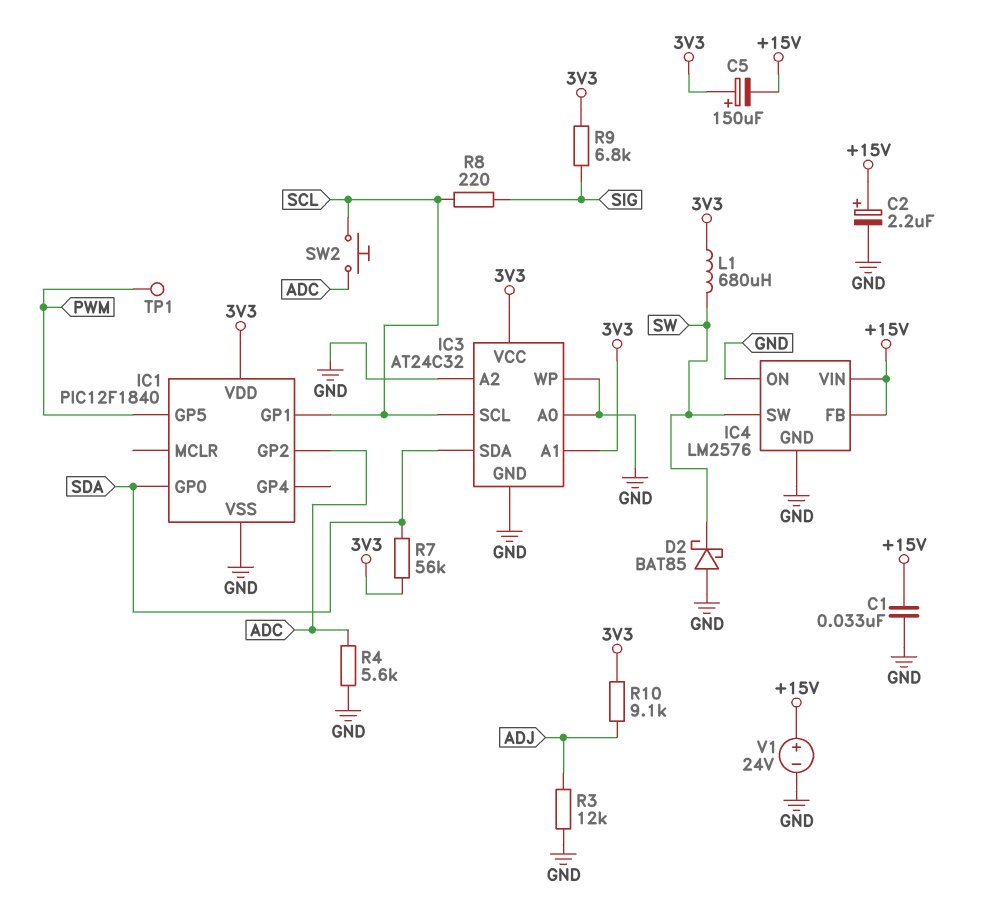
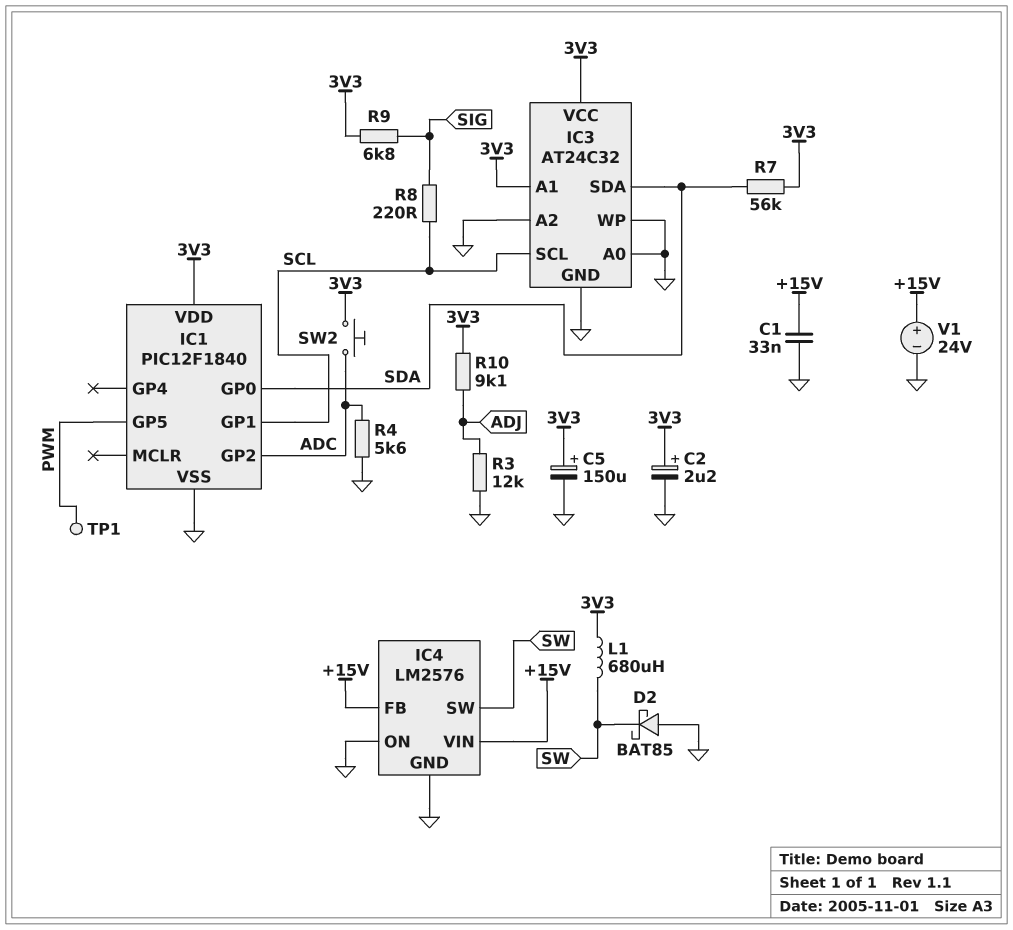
C2: 2.2uF (plus +15V, minus GND) -> 2.2uF (plus 3V3, minus GND)
C5: 150uF (plus 3V3, minus +15V) -> 150uF (plus 3V3, minus GND)
SW2: button (ADC, SCL) -> button (3V3, ADC)

